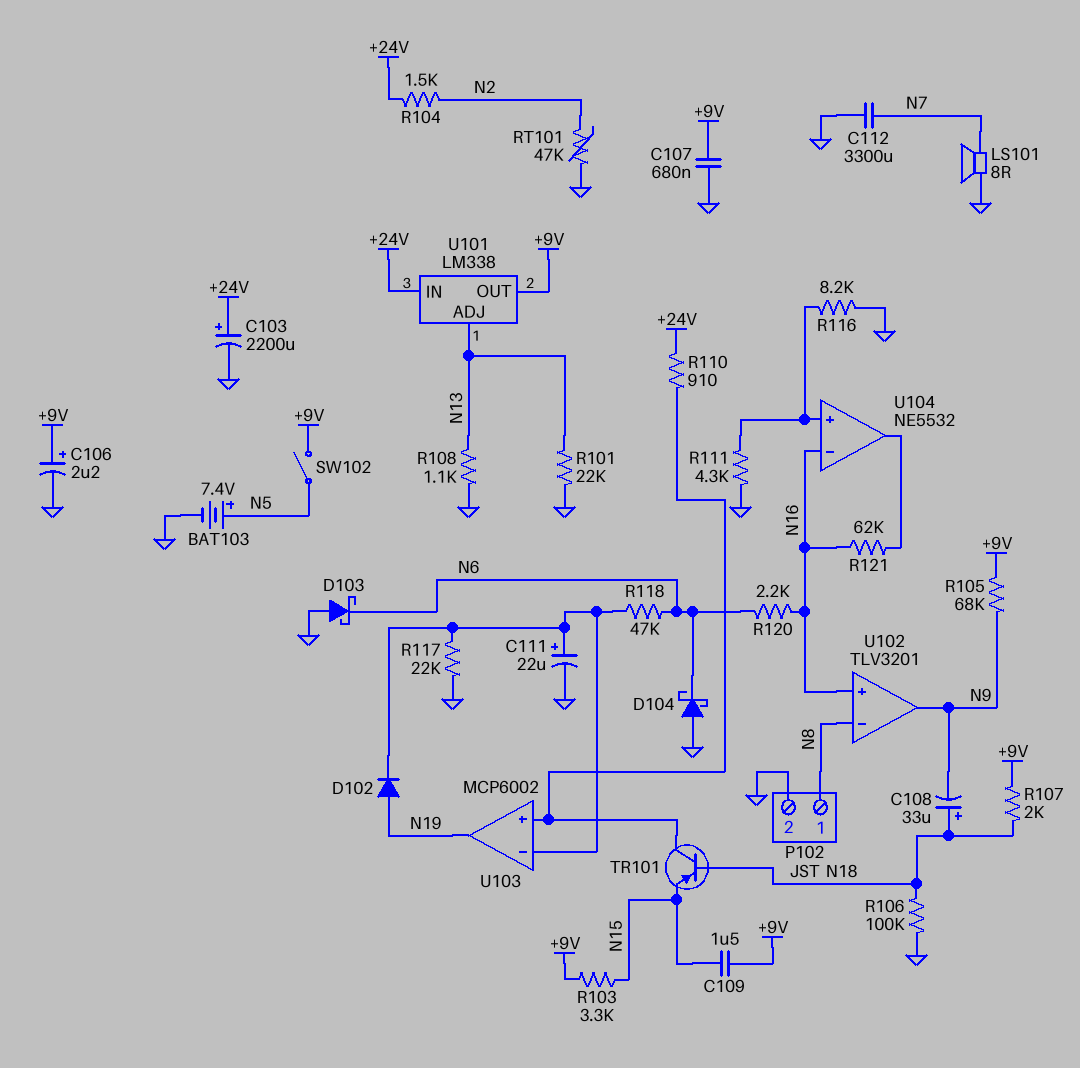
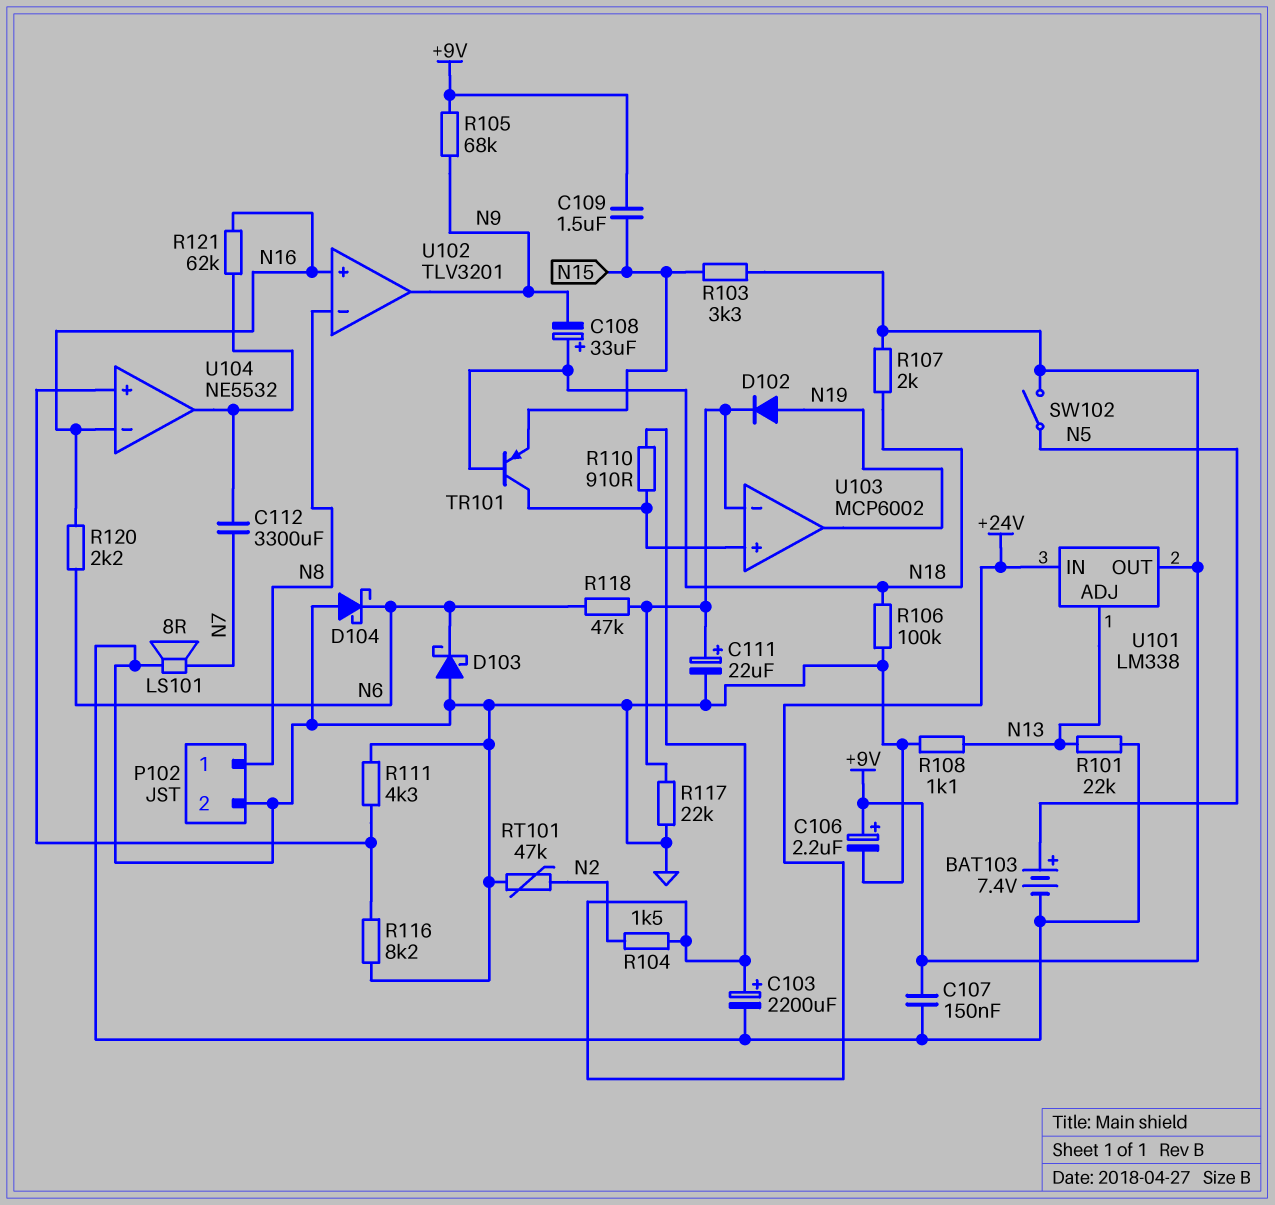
C107: 680nF (+9V, GND) -> 150nF (+9V, GND)
C112: 3300uF (GND, N7) -> 3300uF (N7, U104/out)

